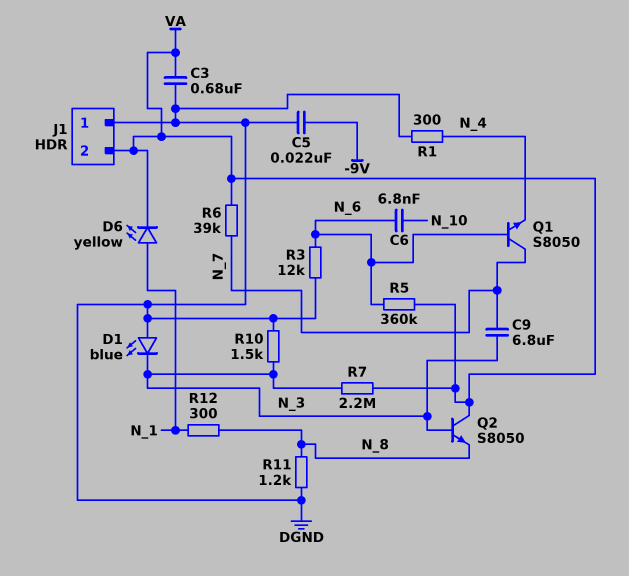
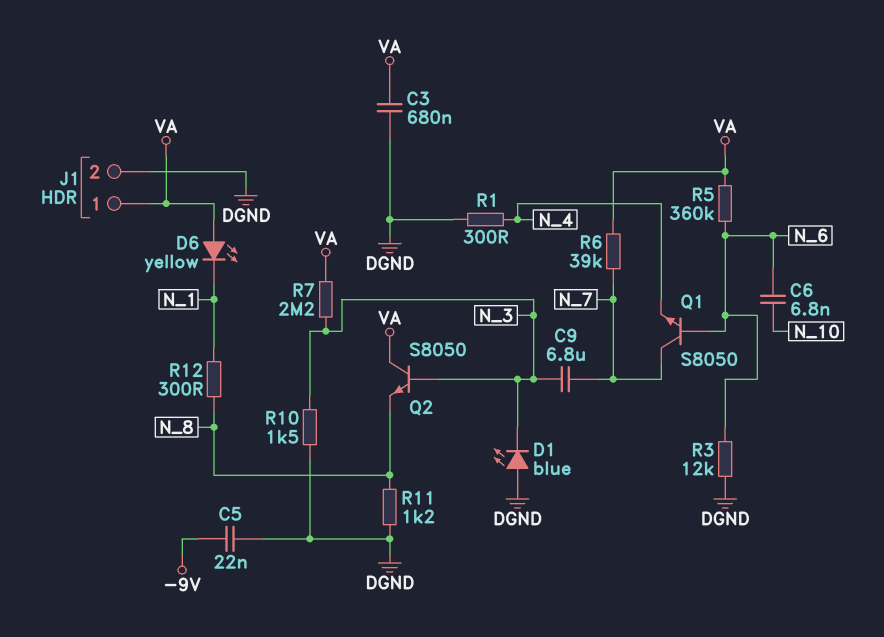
D6: LED yellow (A N_1, K VA) -> LED yellow (A VA, K N_1)
J1 pin 1: DGND -> VA
J1 pin 2: VA -> DGND

